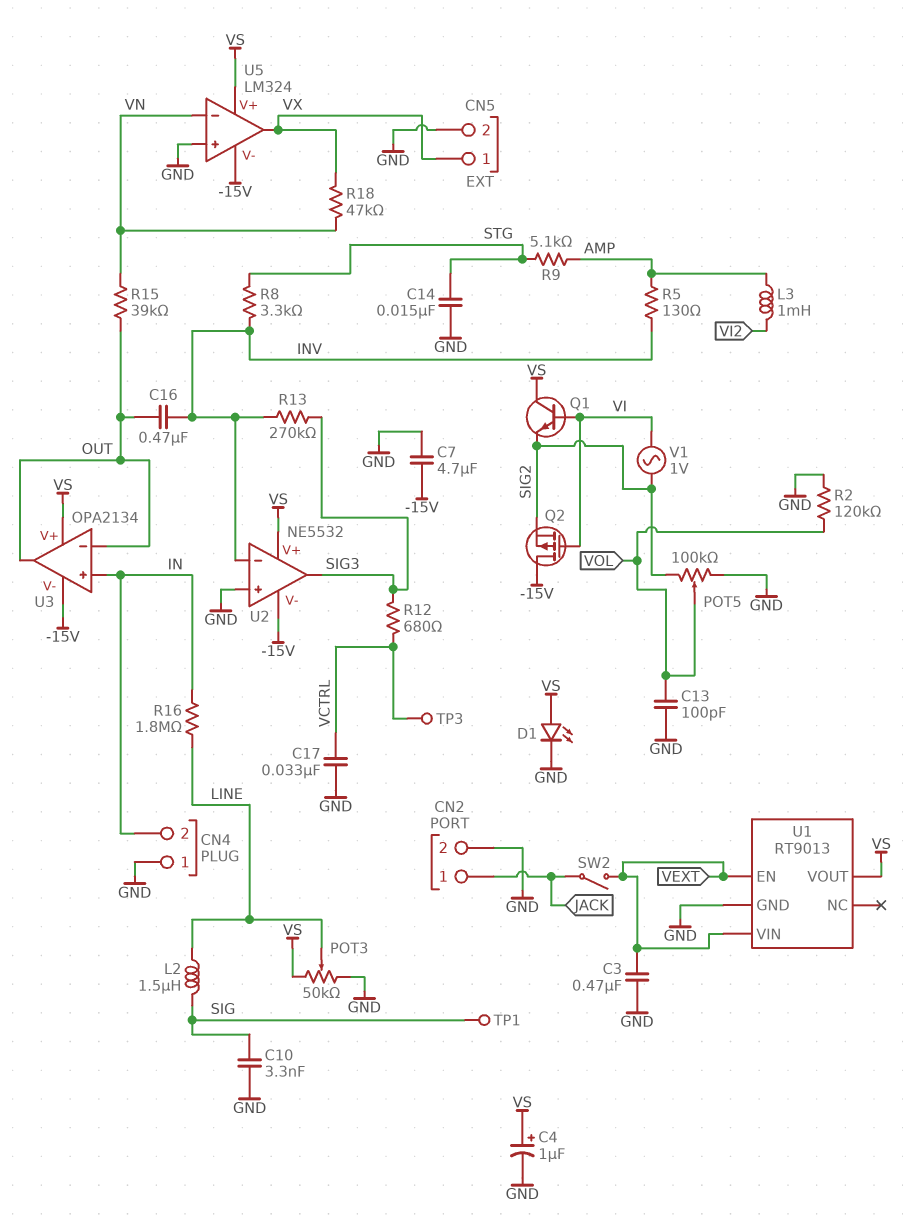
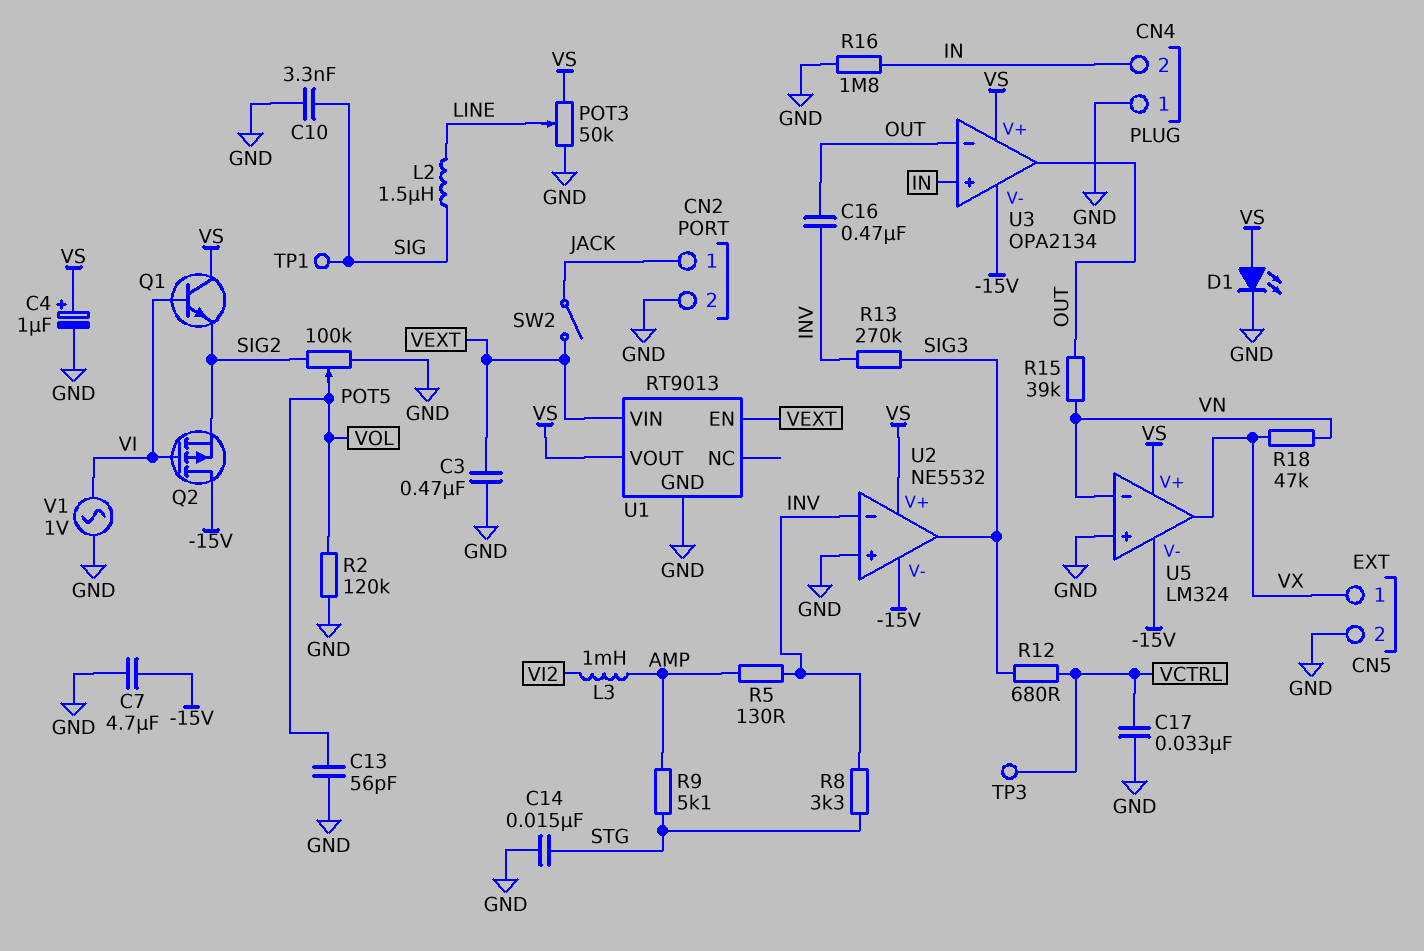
C13: 100pF (GND, VOL) -> 56pF (GND, VOL)
R16: 1.8M (IN, LINE) -> 1.8M (GND, IN)
V1: AC 1V (SIG2, VI) -> AC 1V (GND, VI)

